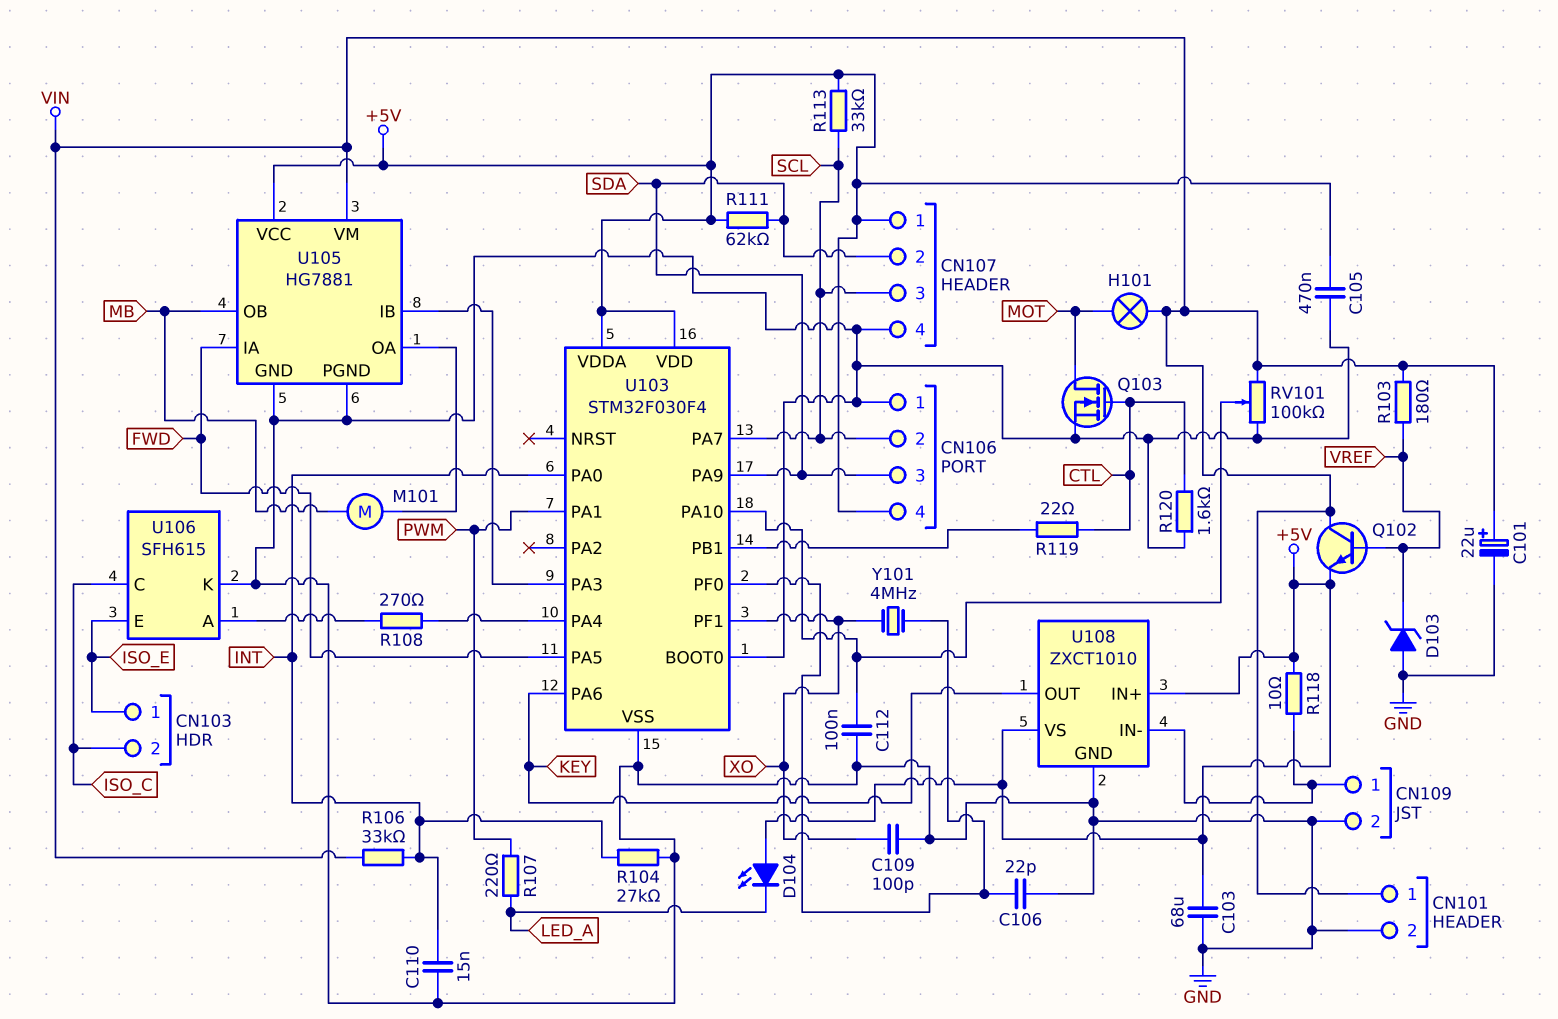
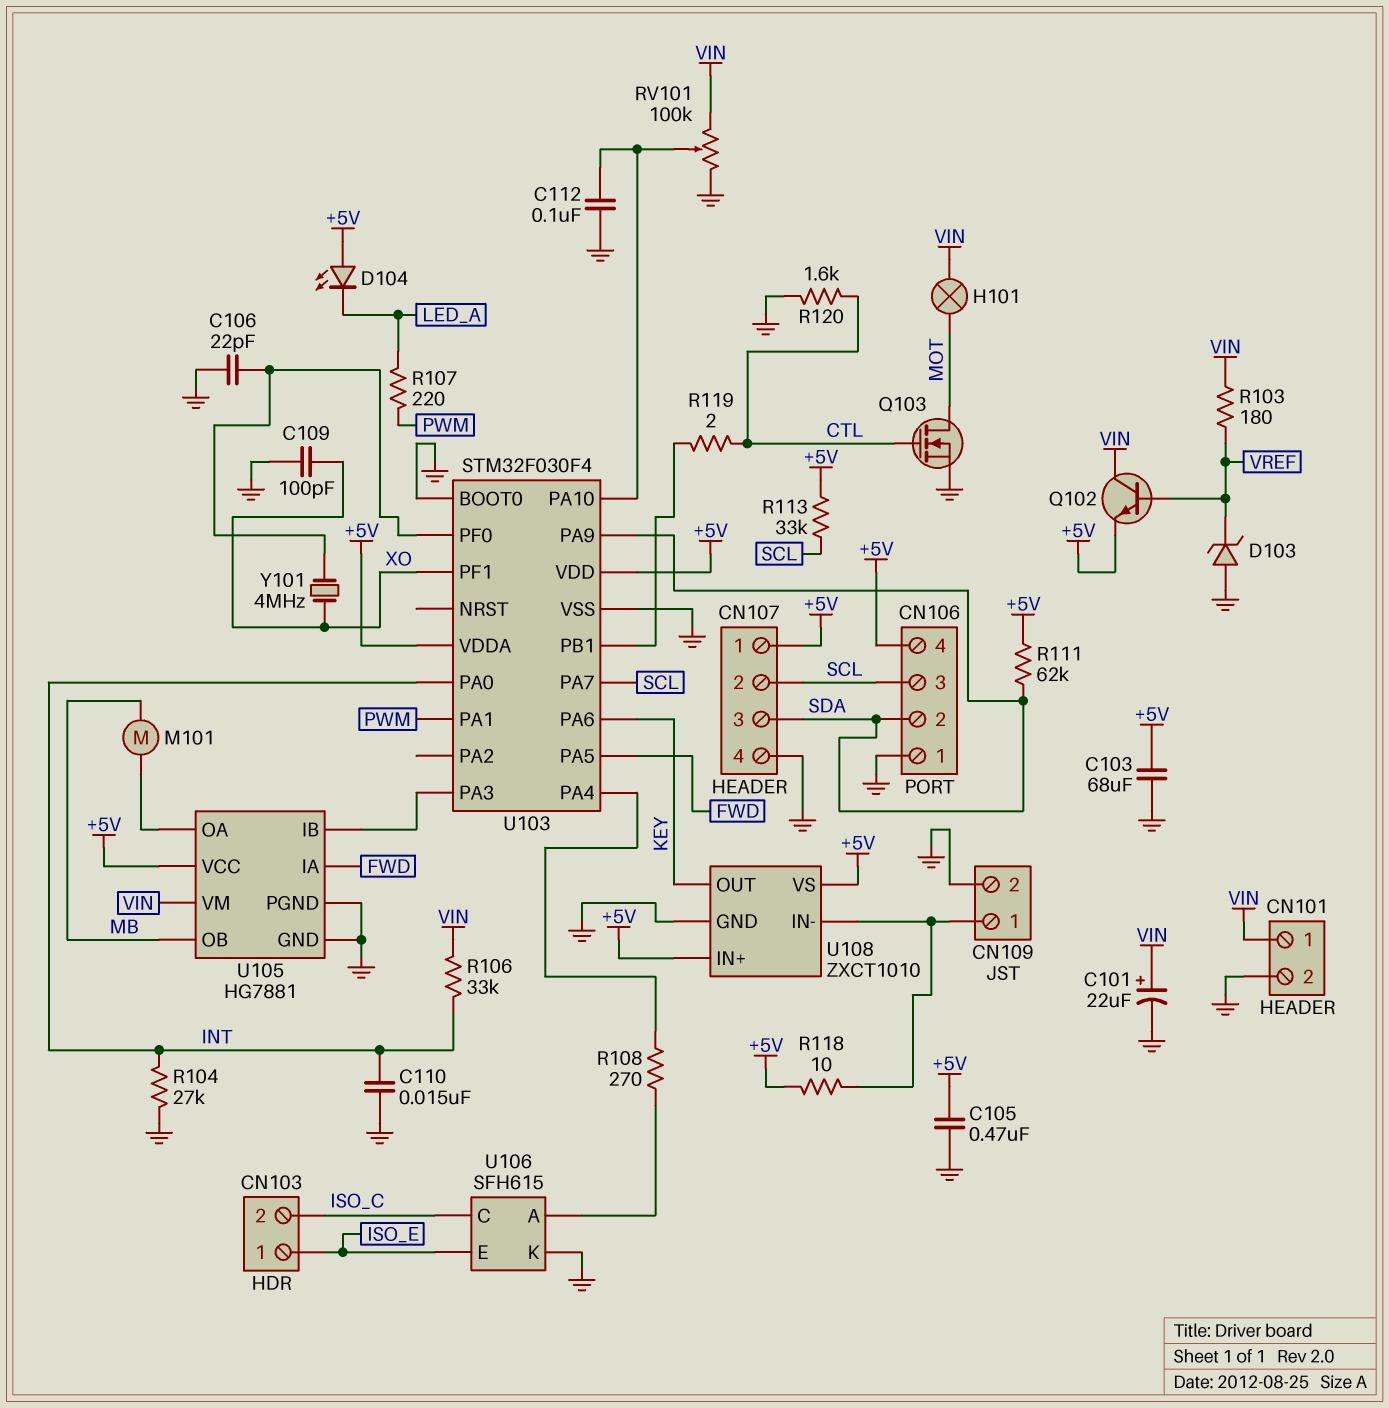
CN106 pin 2: SCL -> SDA
CN106 pin 3: SDA -> SCL
CN107 pin 2: SDA -> SCL
CN107 pin 3: SCL -> SDA
R119: 22 (CTL, U103/PB1) -> 2 (CTL, U103/PB1)

